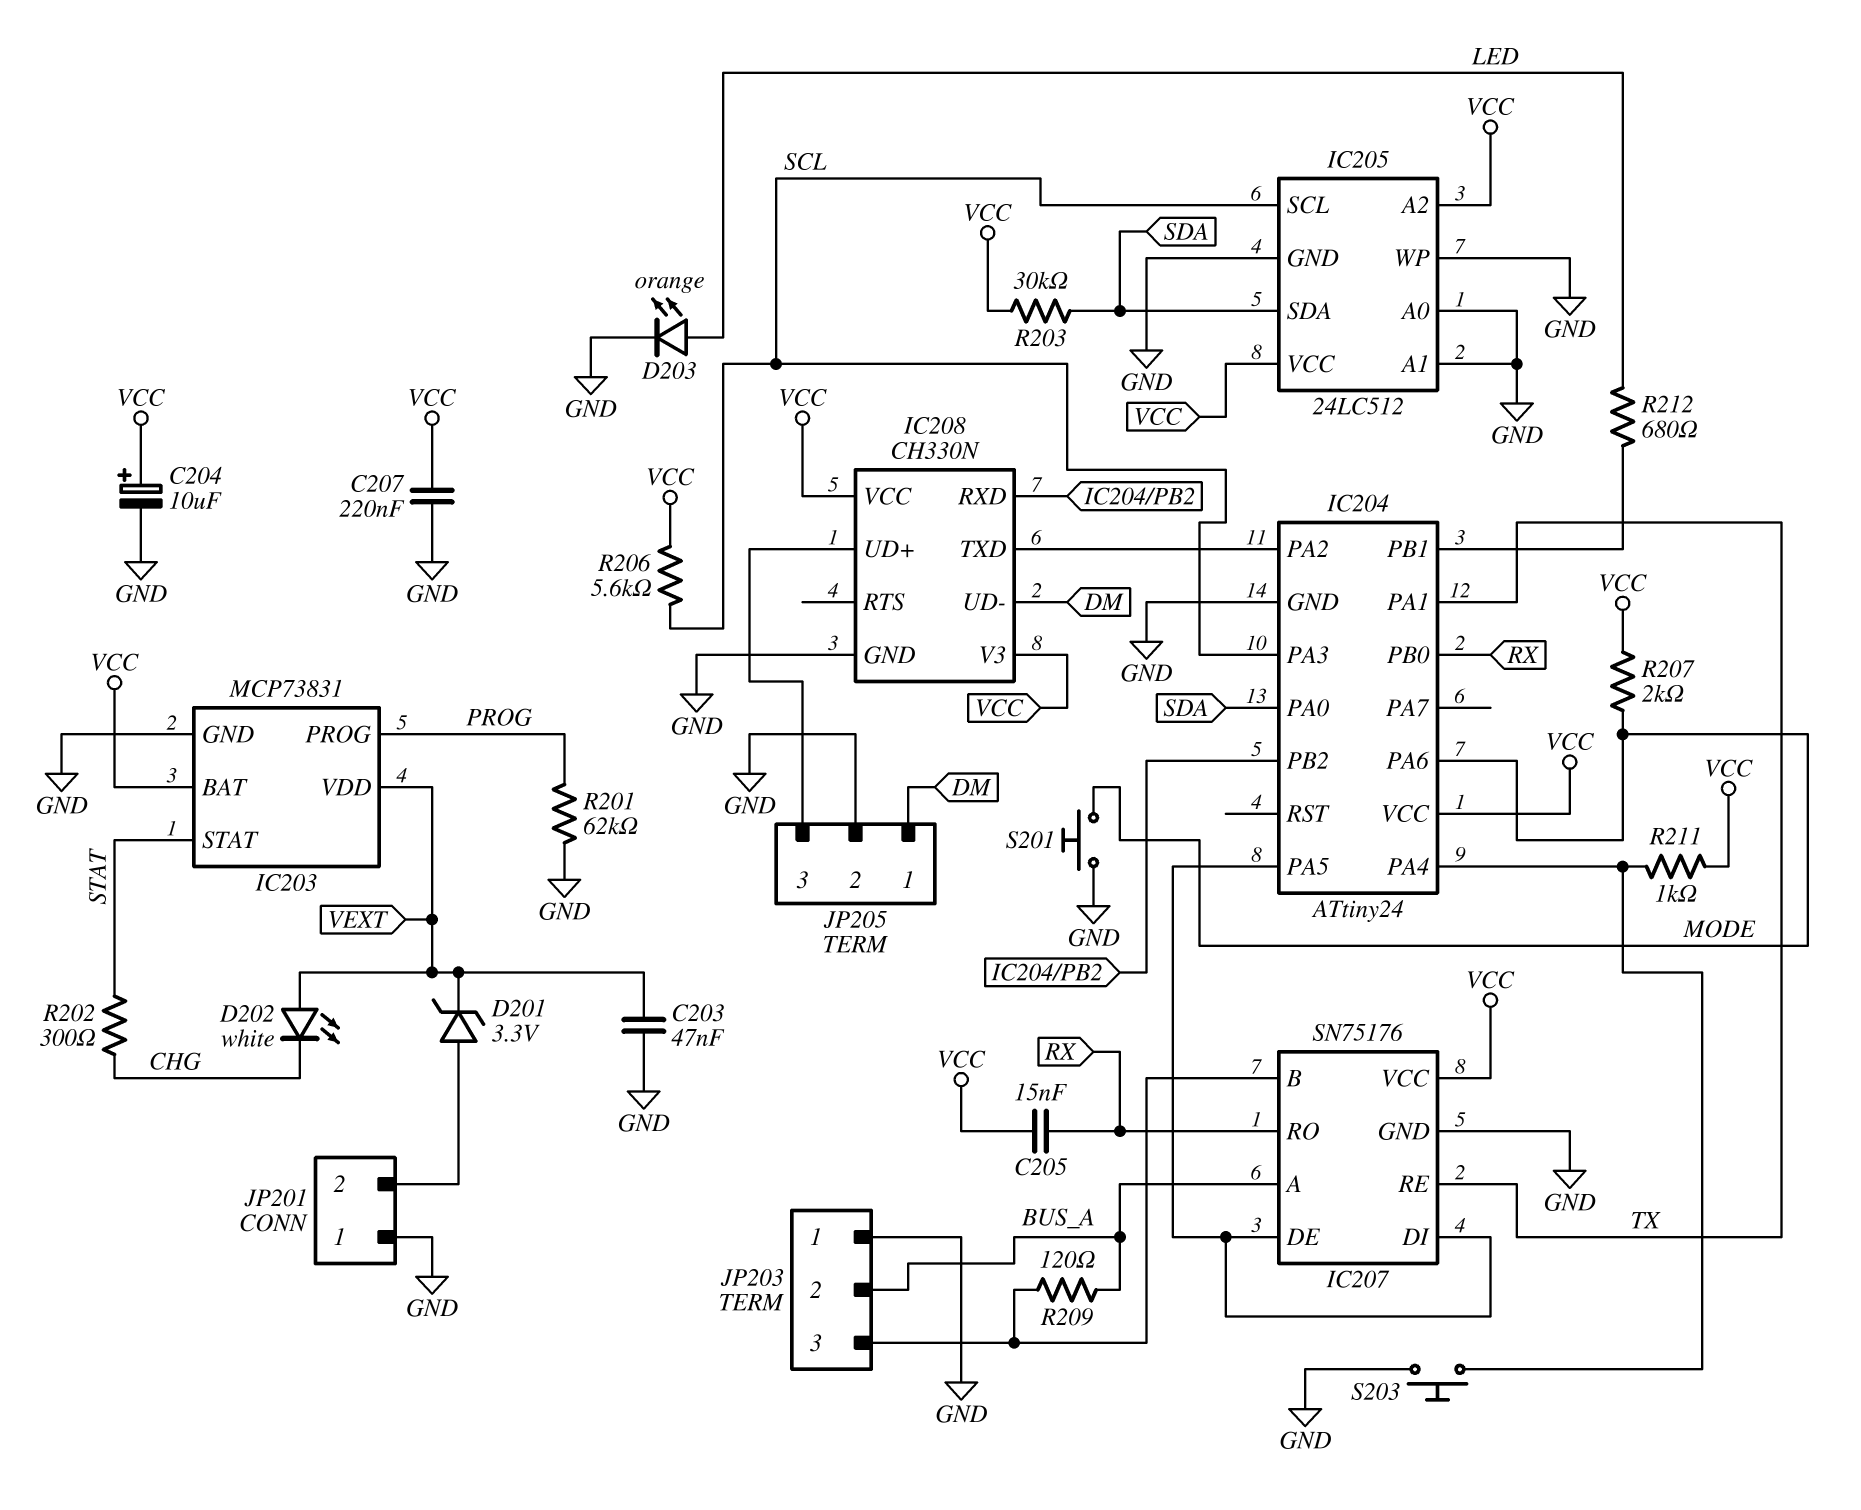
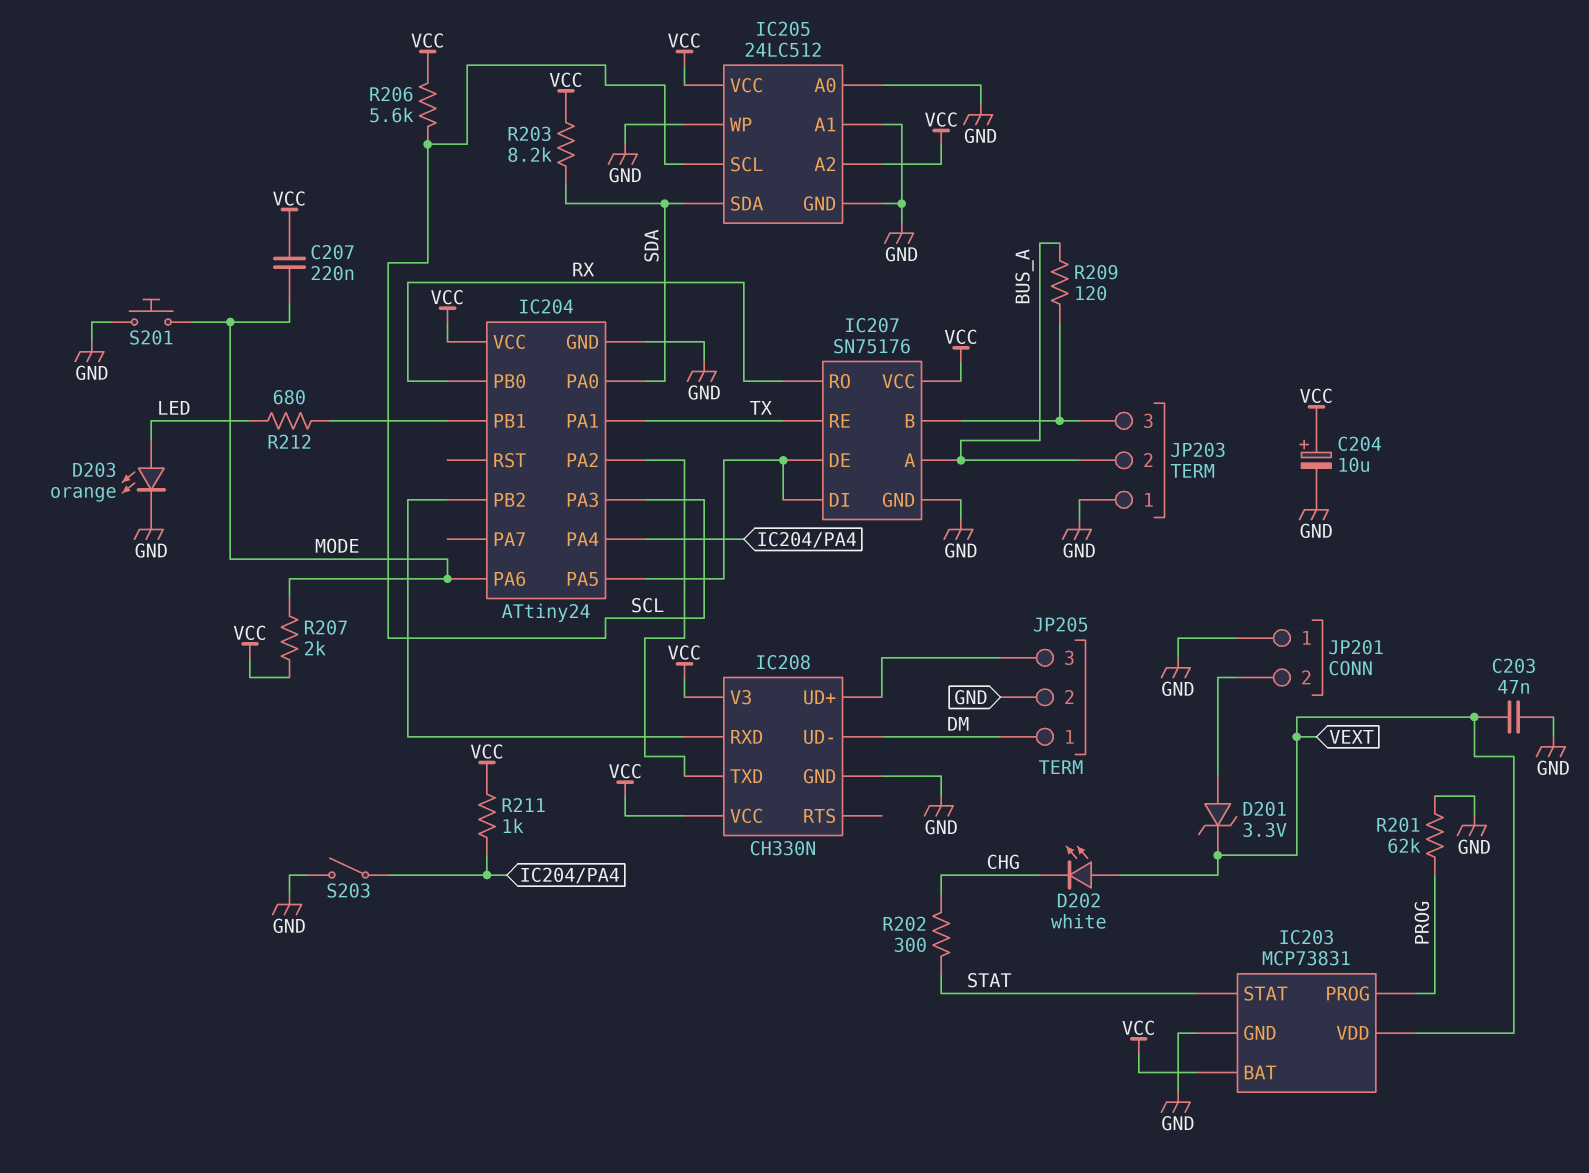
C205: 15nF (RX, VCC) -> none
C207: 220nF (GND, VCC) -> 220nF (MODE, VCC)
R203: 30k (SDA, VCC) -> 8.2k (SDA, VCC)
S203: button (GND, IC204/PA4) -> switch (GND, IC204/PA4)

